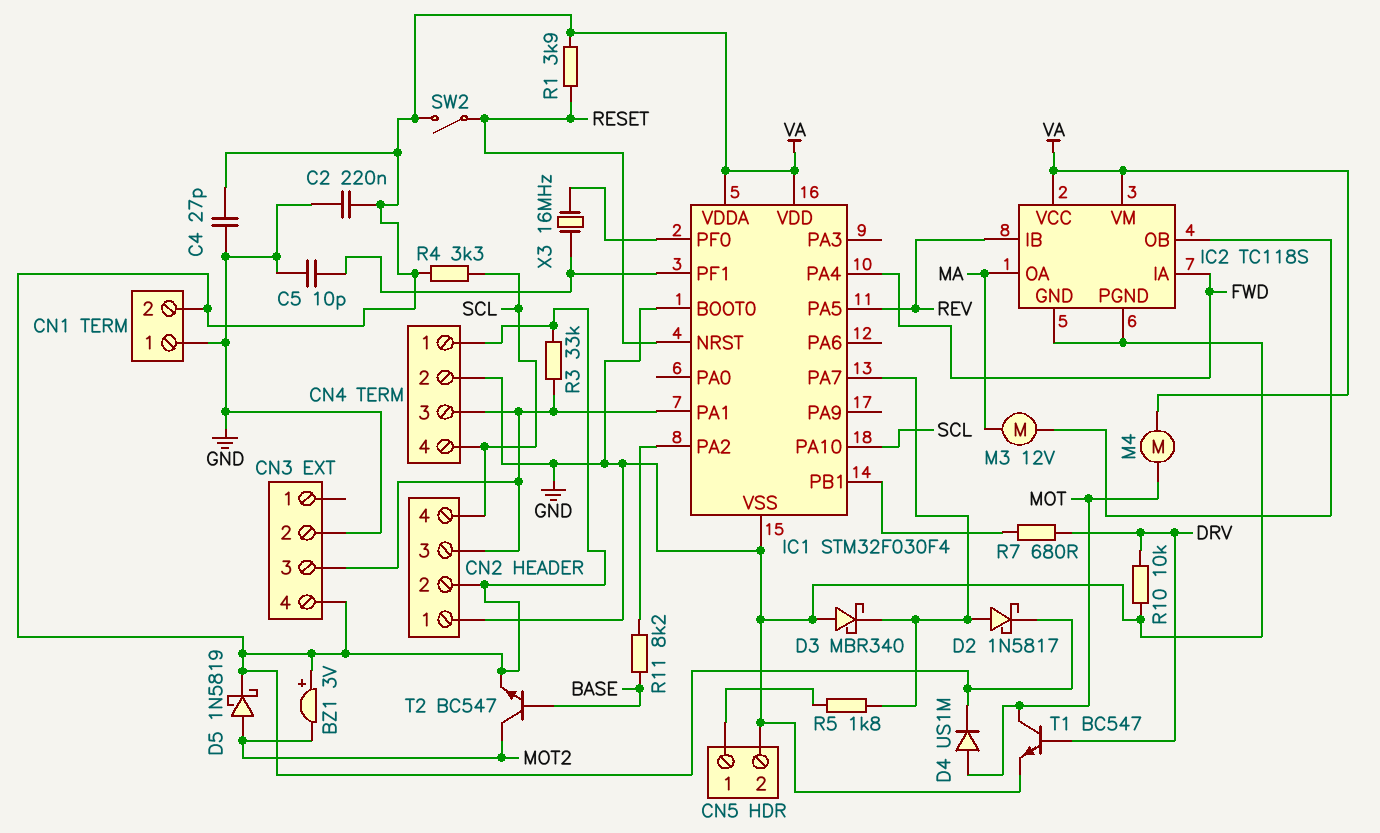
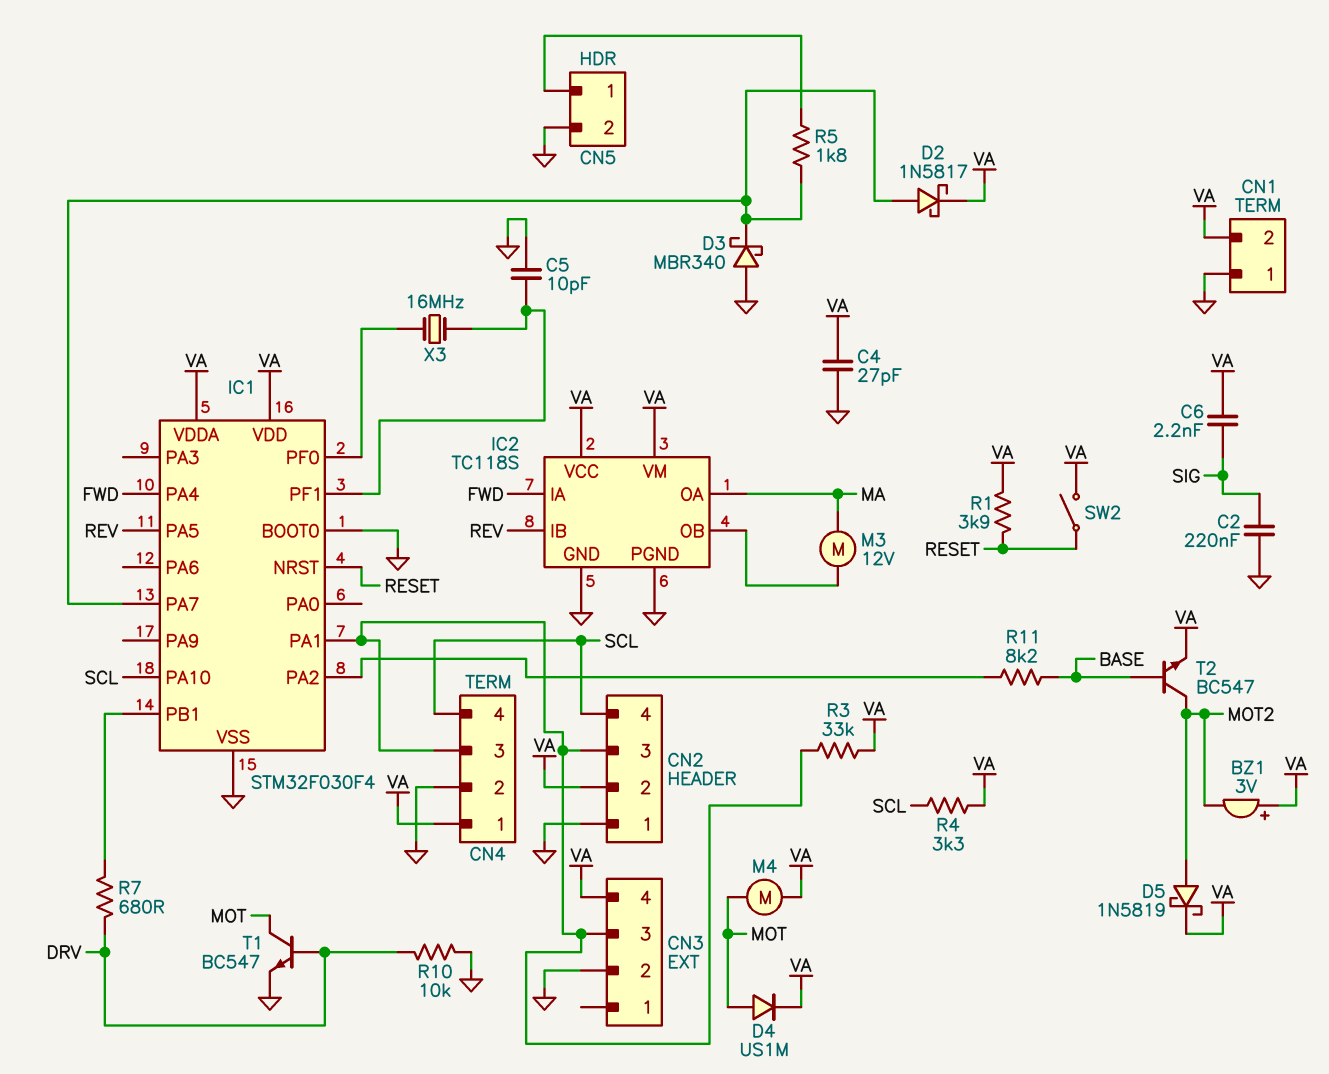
C2: 220nF (GND, VA) -> 220nF (GND, SIG)
C6: none -> 2.2nF (SIG, VA)

